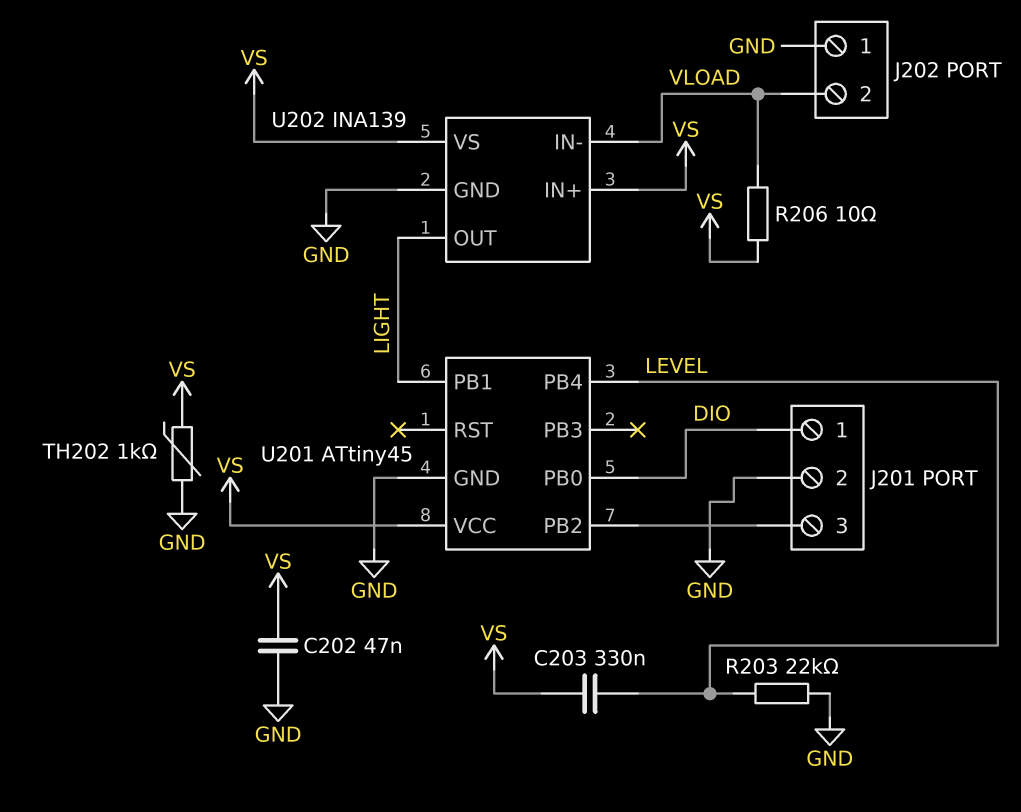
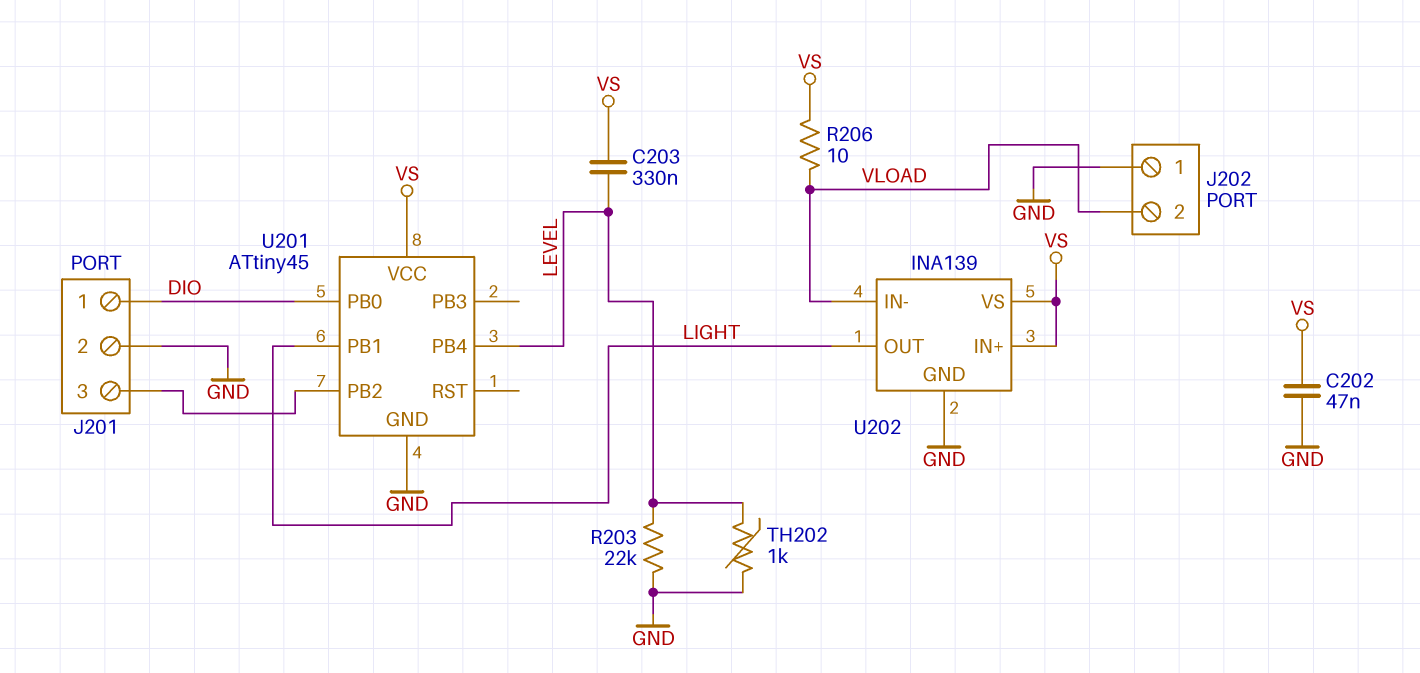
TH202: 1k (GND, VS) -> 1k (GND, LEVEL)

